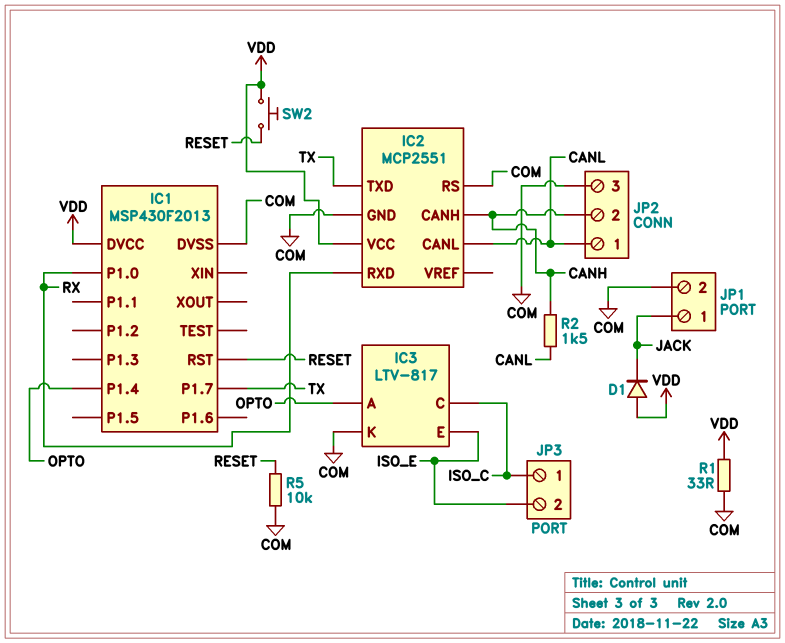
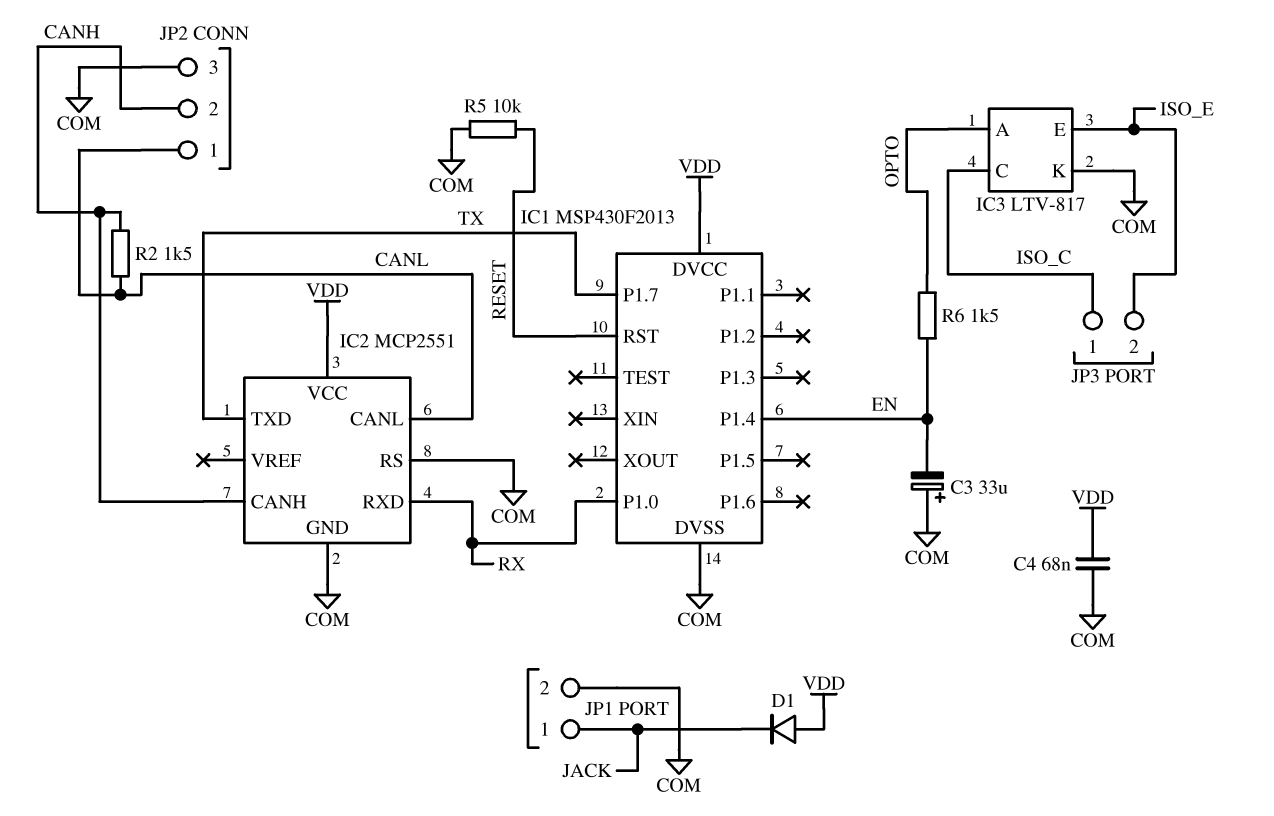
C3: none -> 33uF (plus COM, minus EN)
C4: none -> 68nF (COM, VDD)
IC1 pin P1.4: OPTO -> EN
R1: 33 (COM, VDD) -> none
R6: none -> 1.5k (EN, OPTO)
SW2: button (RESET, VDD) -> none

